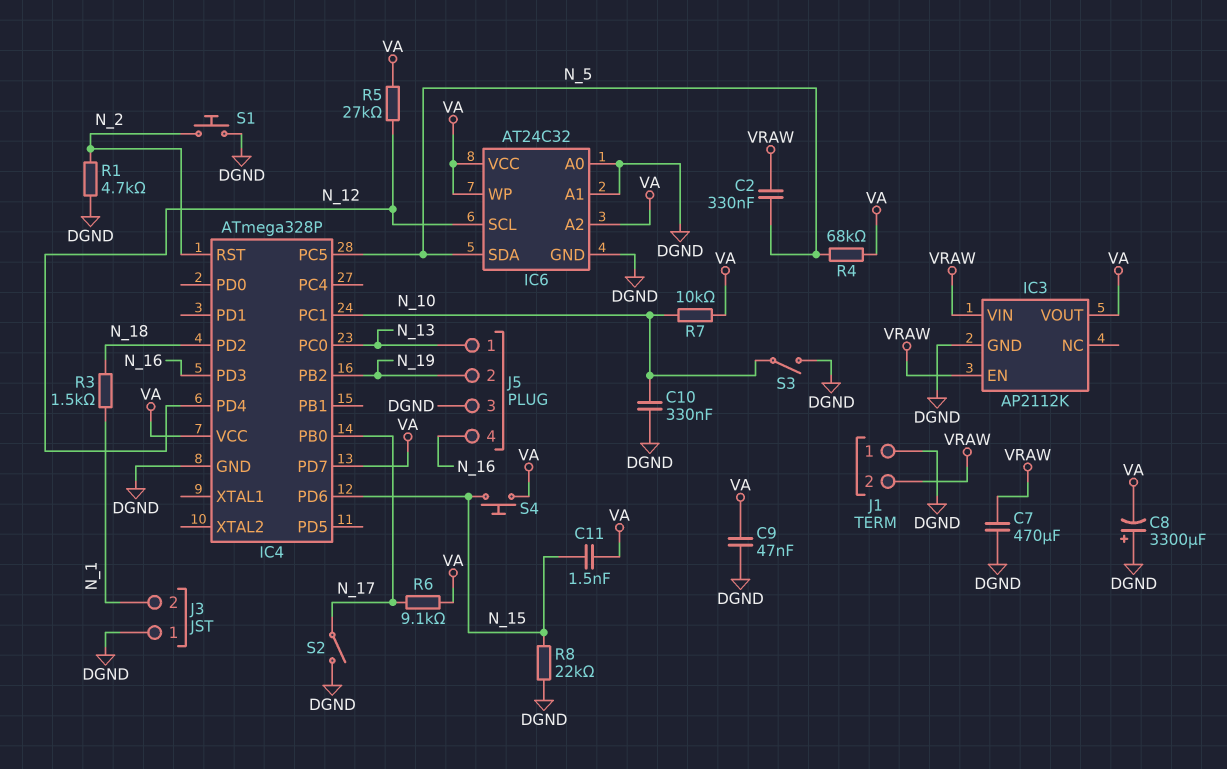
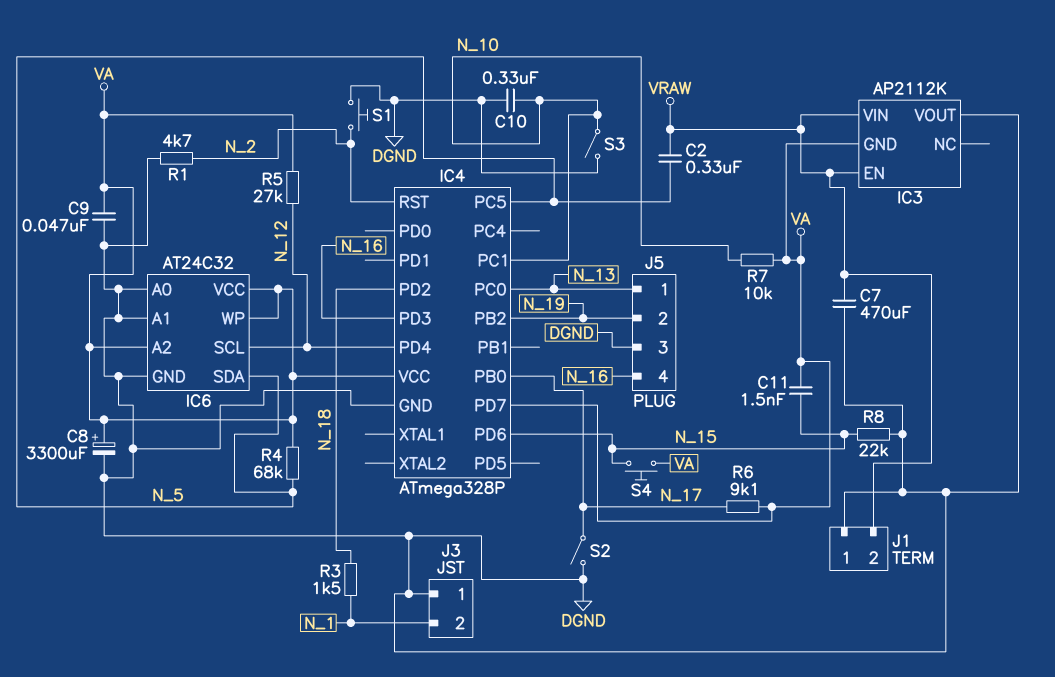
C8: 3300uF (plus DGND, minus VA) -> 3300uF (plus VA, minus DGND)
IC3 pin GND: DGND -> VA
IC3 pin VOUT: VA -> DGND

